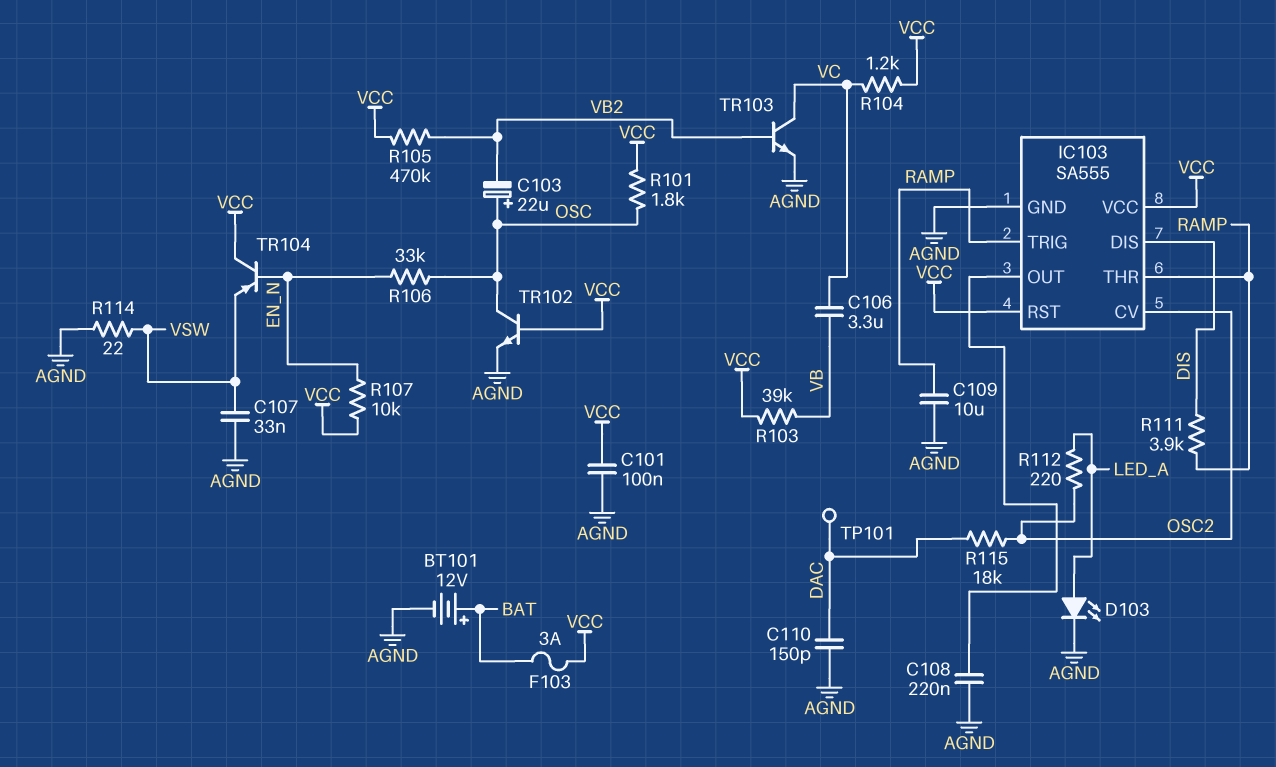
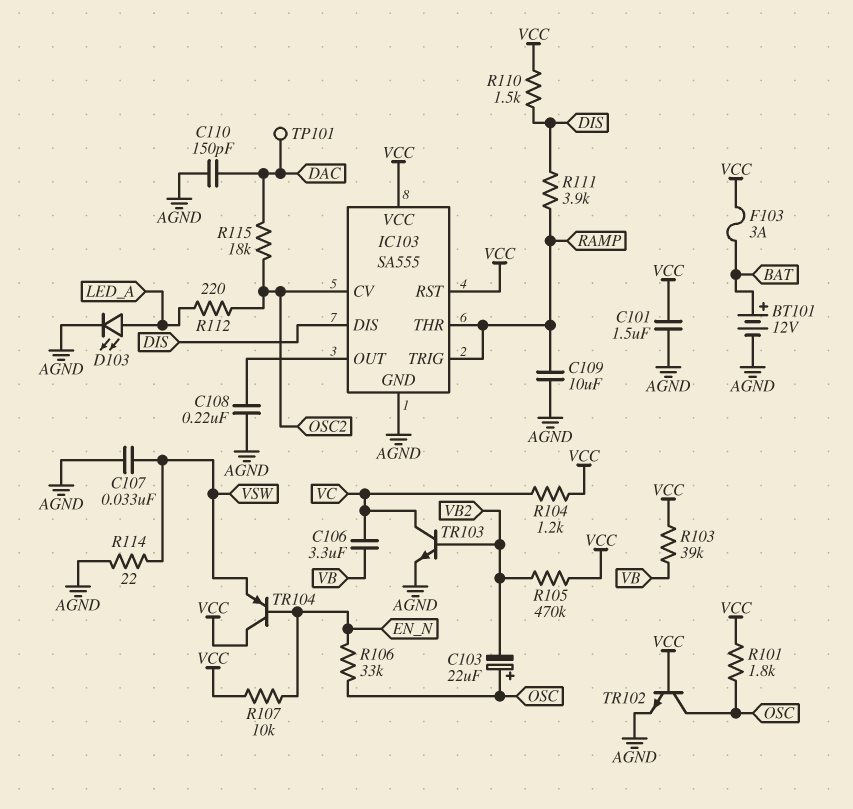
C101: 100nF (AGND, VCC) -> 1.5uF (AGND, VCC)
R110: none -> 1.5k (DIS, VCC)

